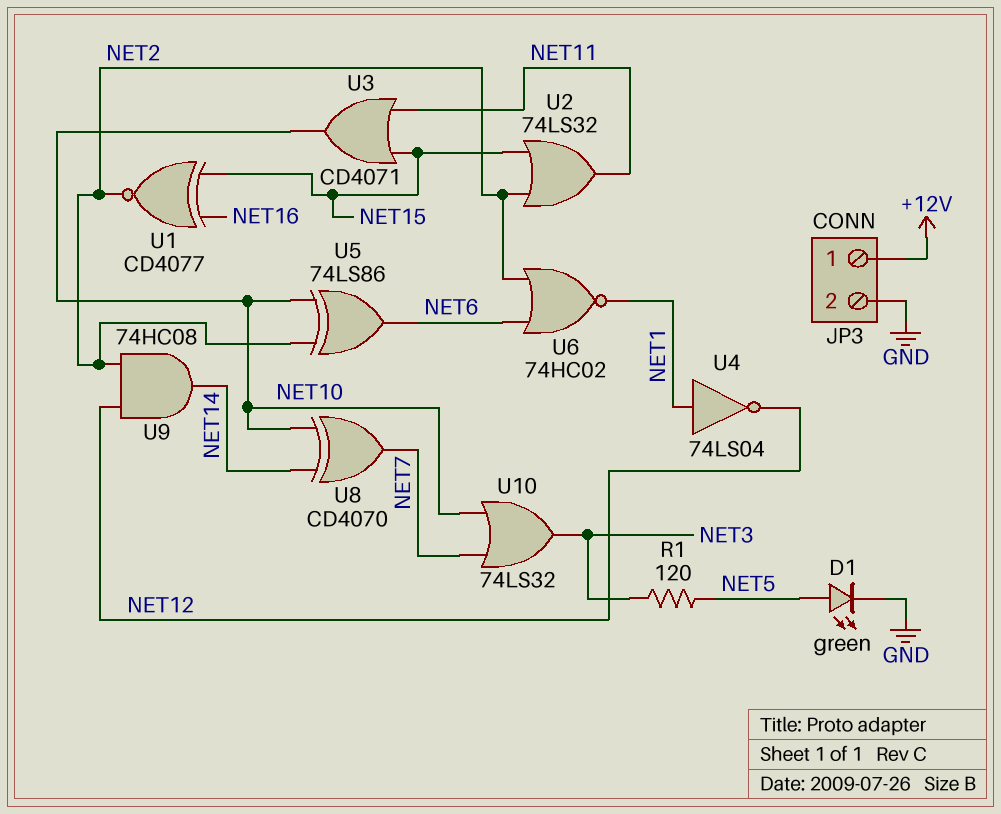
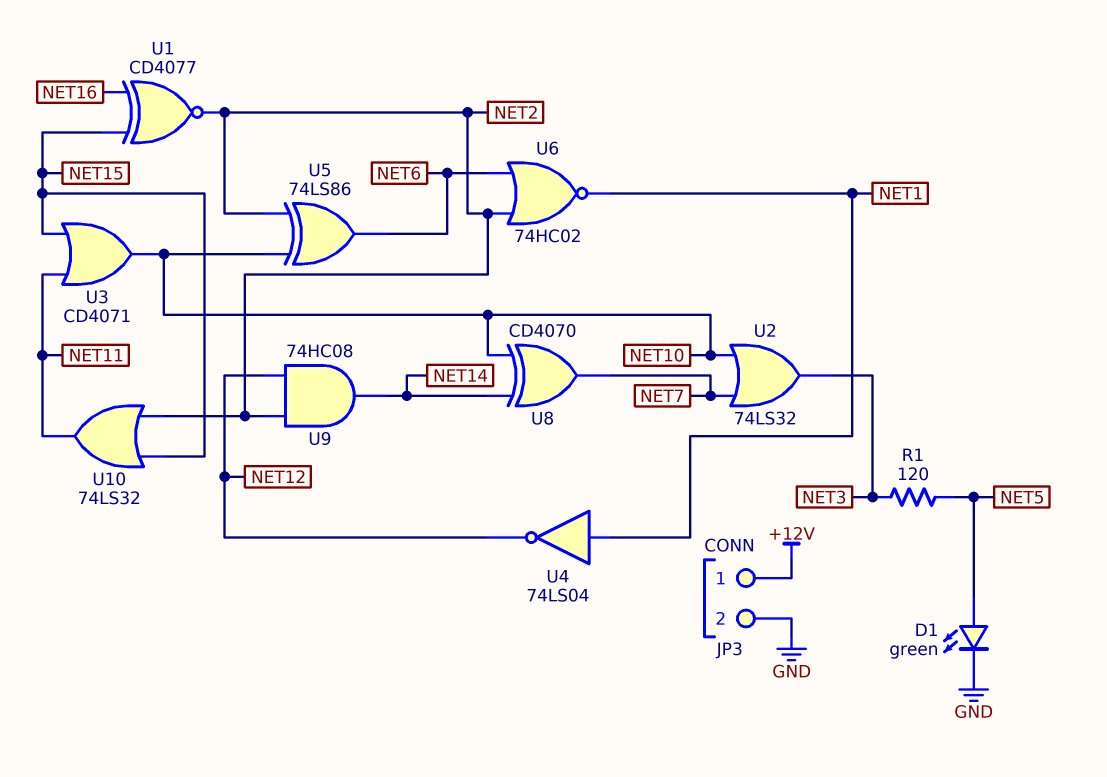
U2: OR 74LS32 (in NET2, in NET15, out NET11) -> OR 74LS32 (in NET7, in NET10, out NET3)
U10: OR 74LS32 (in NET7, in NET10, out NET3) -> OR 74LS32 (in NET2, in NET15, out NET11)

